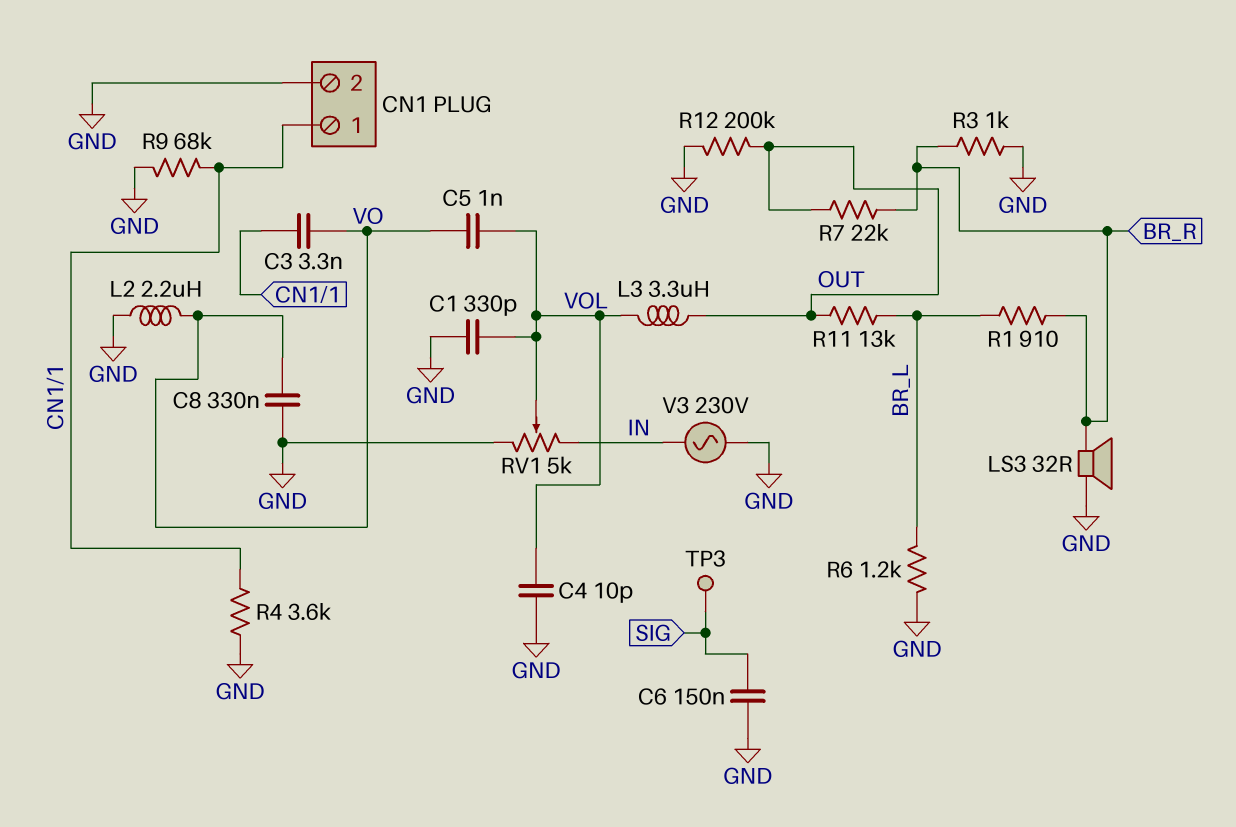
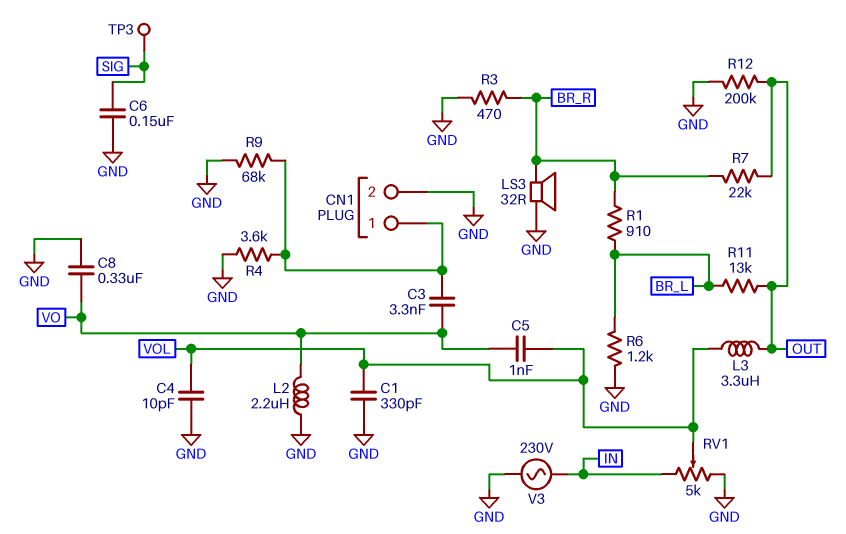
R3: 1k (BR_R, GND) -> 470 (BR_R, GND)

